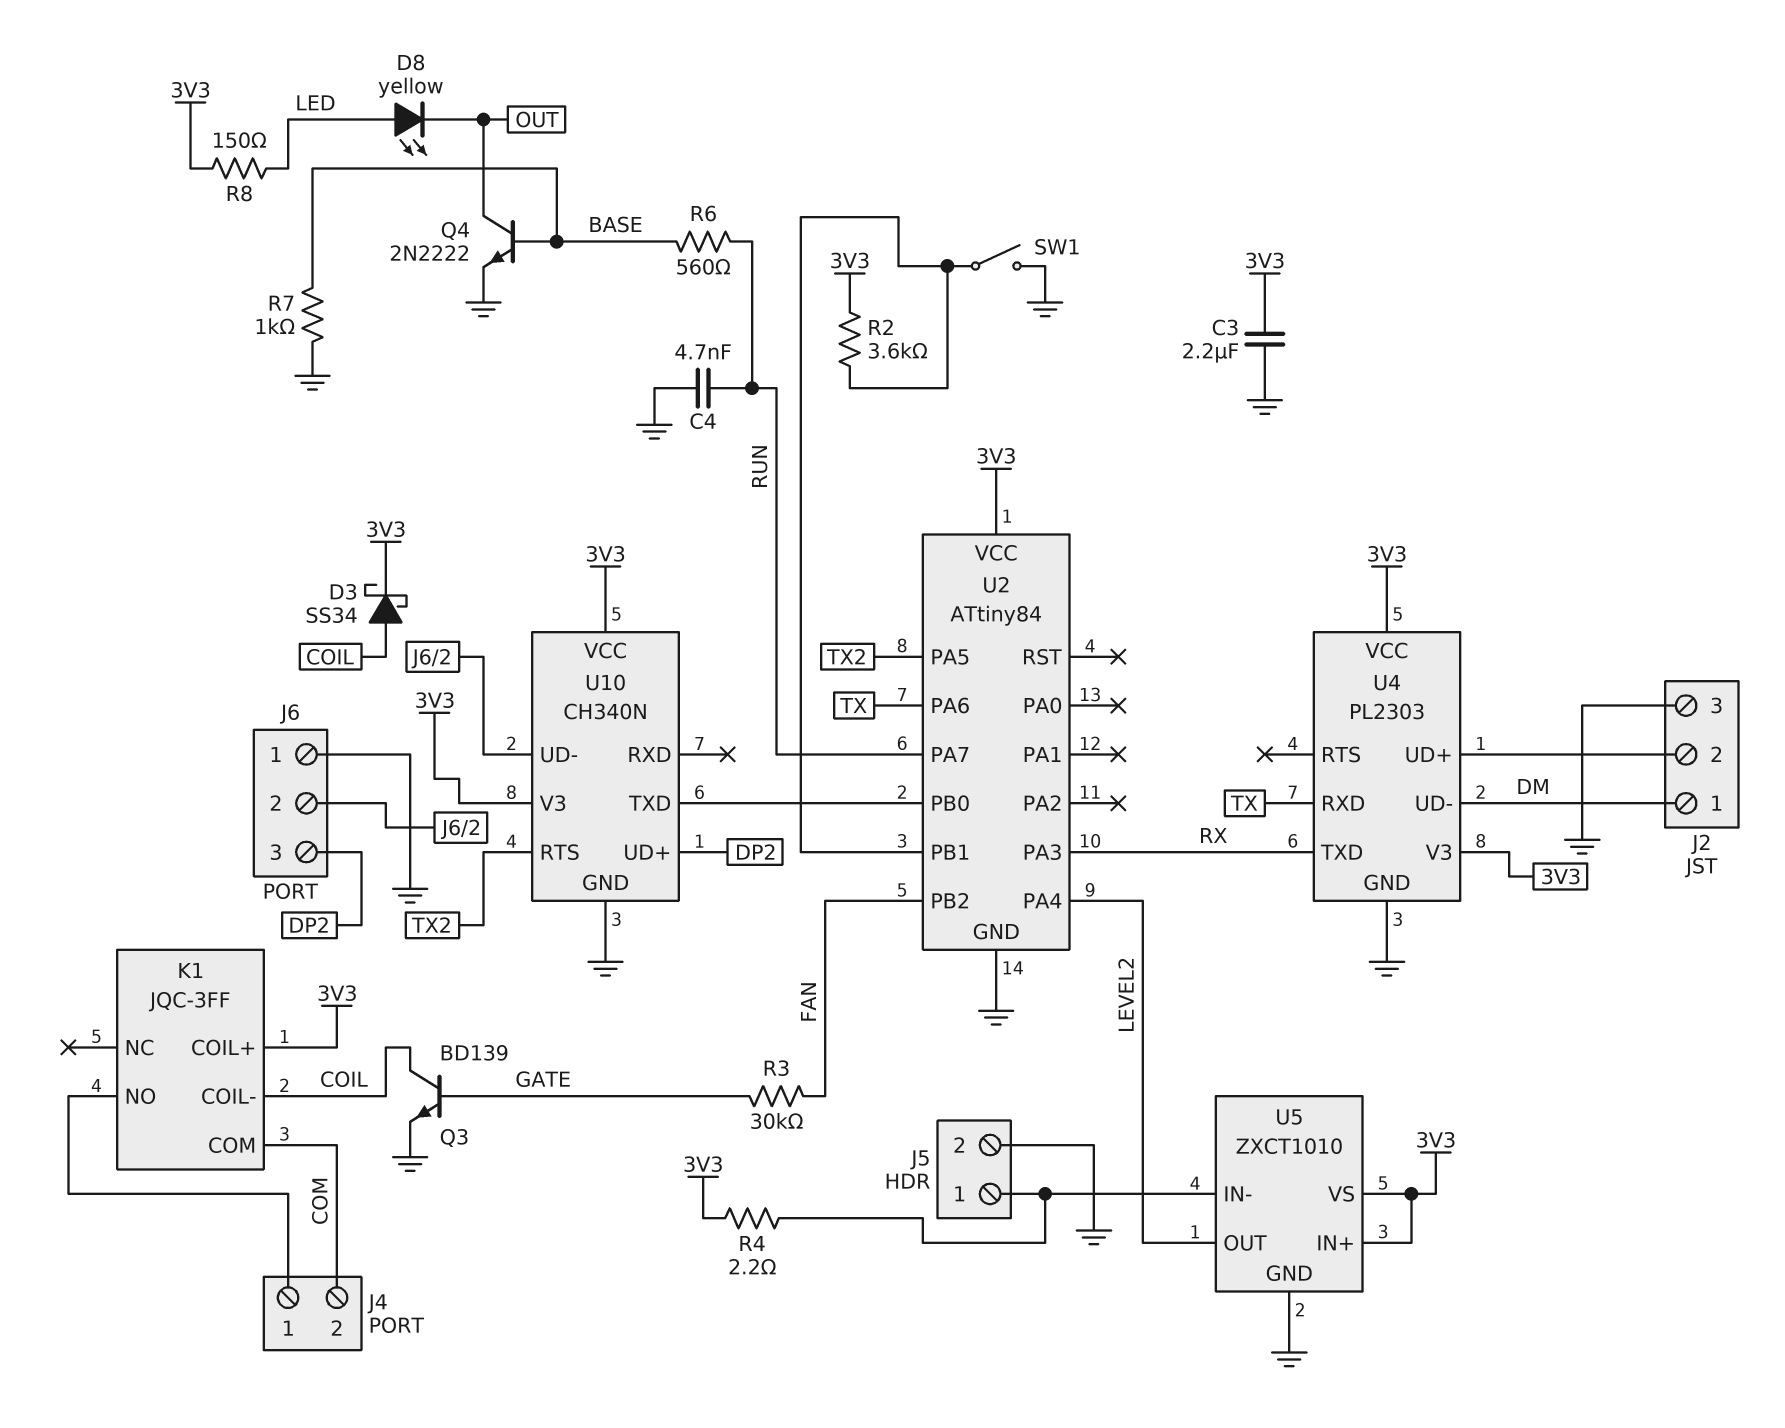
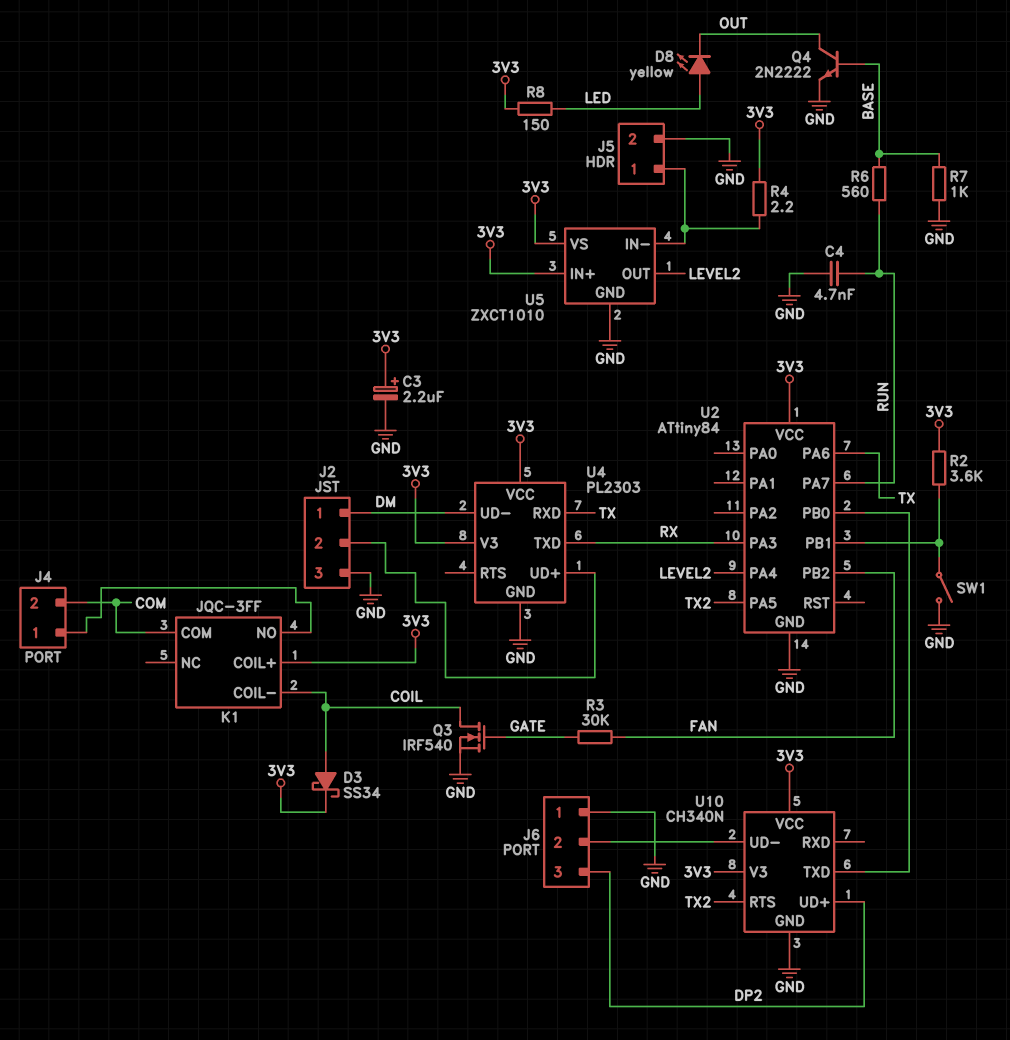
C3: 2.2uF (3V3, GND) -> 2.2uF (plus 3V3, minus GND)
Q3: NPN BD139 (B GATE, C COIL, E GND) -> NMOS IRF540 (G GATE, D COIL, S GND)

